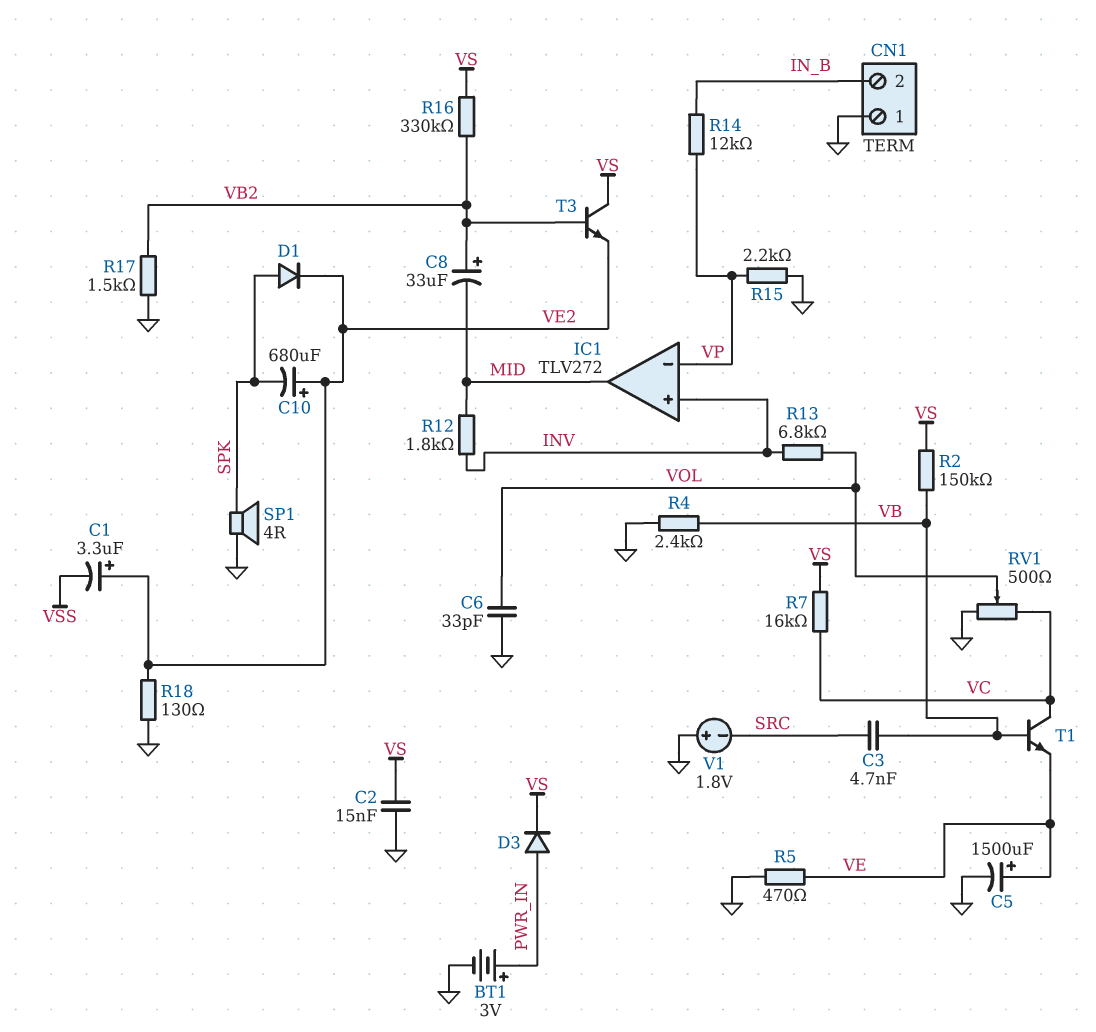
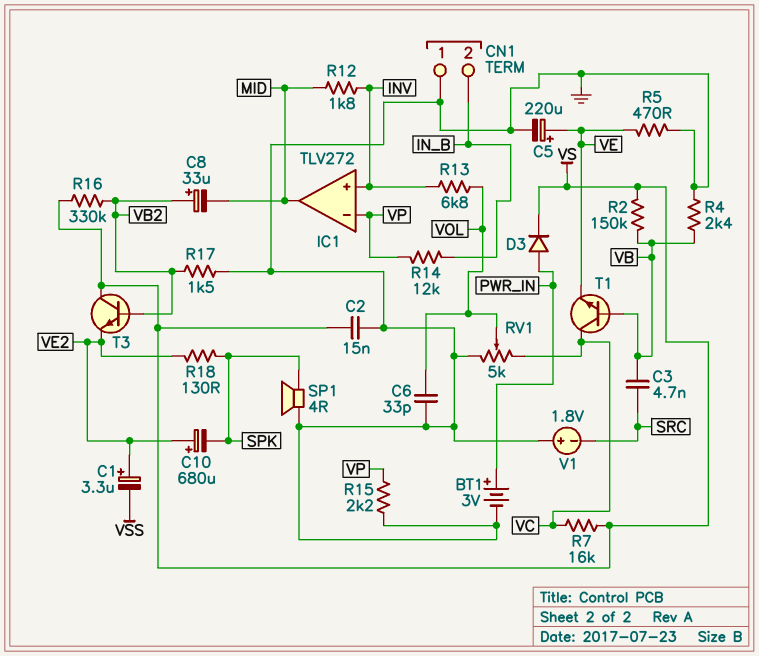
C5: 1500uF (plus VE, minus GND) -> 220uF (plus VE, minus GND)
D1: diode (A SPK, K VE2) -> none
R18: 130 (GND, VE2) -> 130 (SPK, VE2)
RV1: 500 (GND, VC, wiper VOL) -> 5k (GND, VC, wiper VOL)

